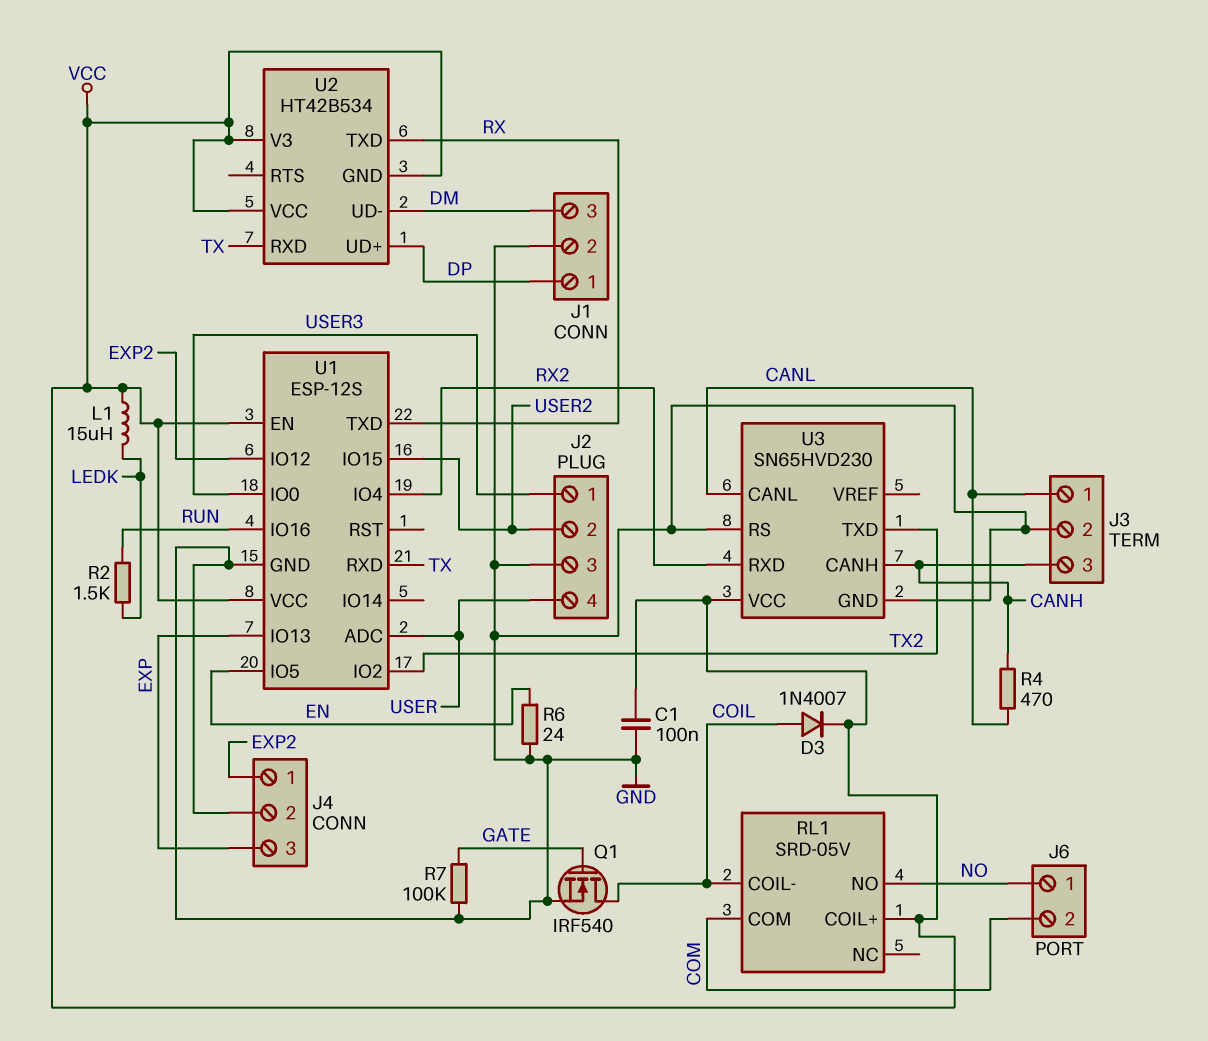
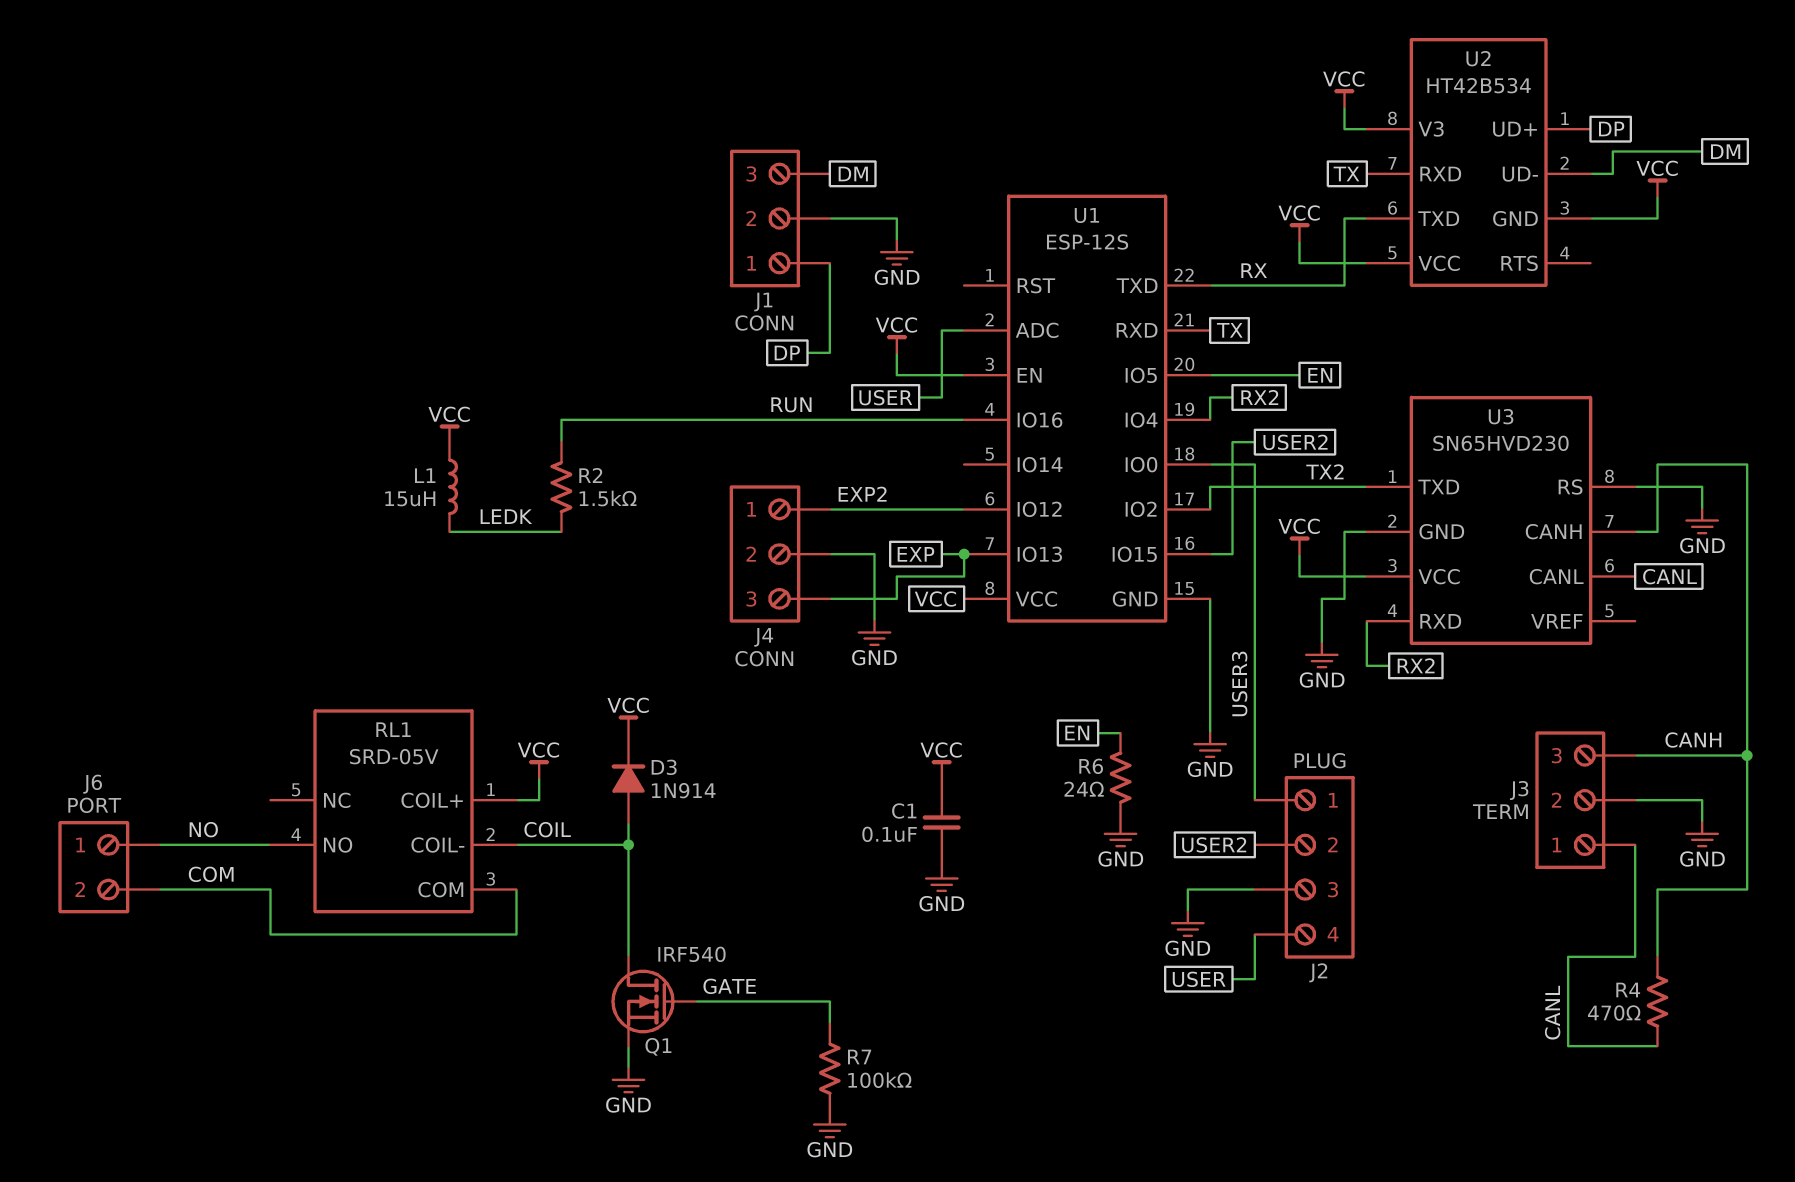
D3: diode 1N4007 (A COIL, K VCC) -> diode 1N914 (A COIL, K VCC)

